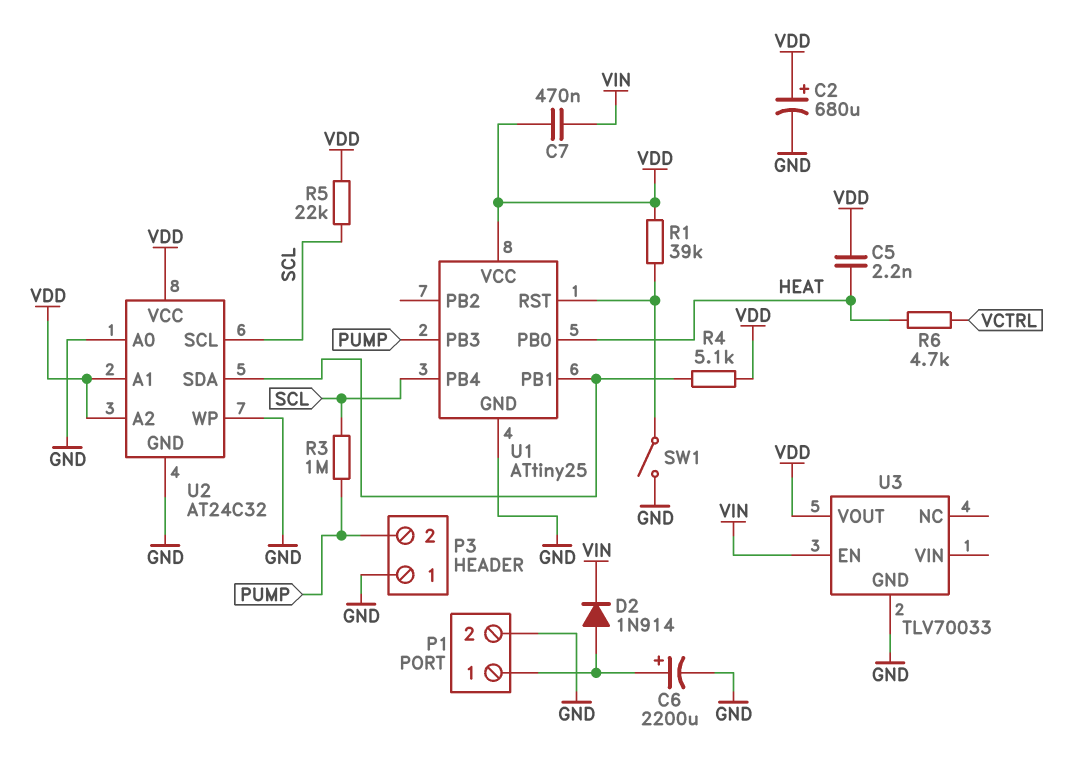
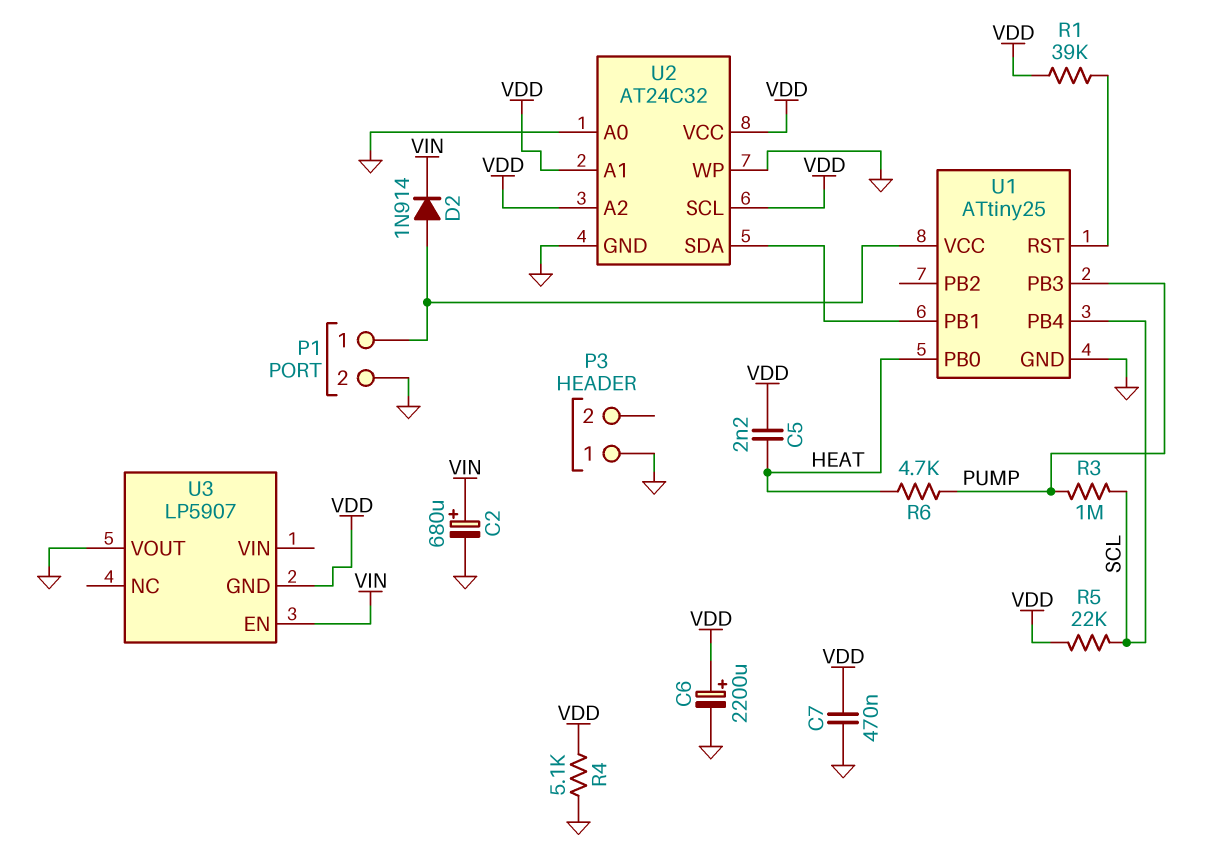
C2: 680uF (plus VDD, minus GND) -> 680uF (plus VIN, minus GND)
C6: 2200uF (plus P1/1, minus GND) -> 2200uF (plus VDD, minus GND)
C7: 470nF (VDD, VIN) -> 470nF (GND, VDD)
P3 pin 2: PUMP -> none
R4: 5.1k (U1/PB1, VDD) -> 5.1k (GND, VDD)
R6: 4.7k (HEAT, VCTRL) -> 4.7k (HEAT, PUMP)
SW1: switch (GND, U1/RST) -> none
U1 pin VCC: VDD -> P1/1
U2 pin SCL: SCL -> VDD
U3: TLV70033 -> LP5907
U3 pin GND: GND -> VDD
U3 pin VOUT: VDD -> GND

